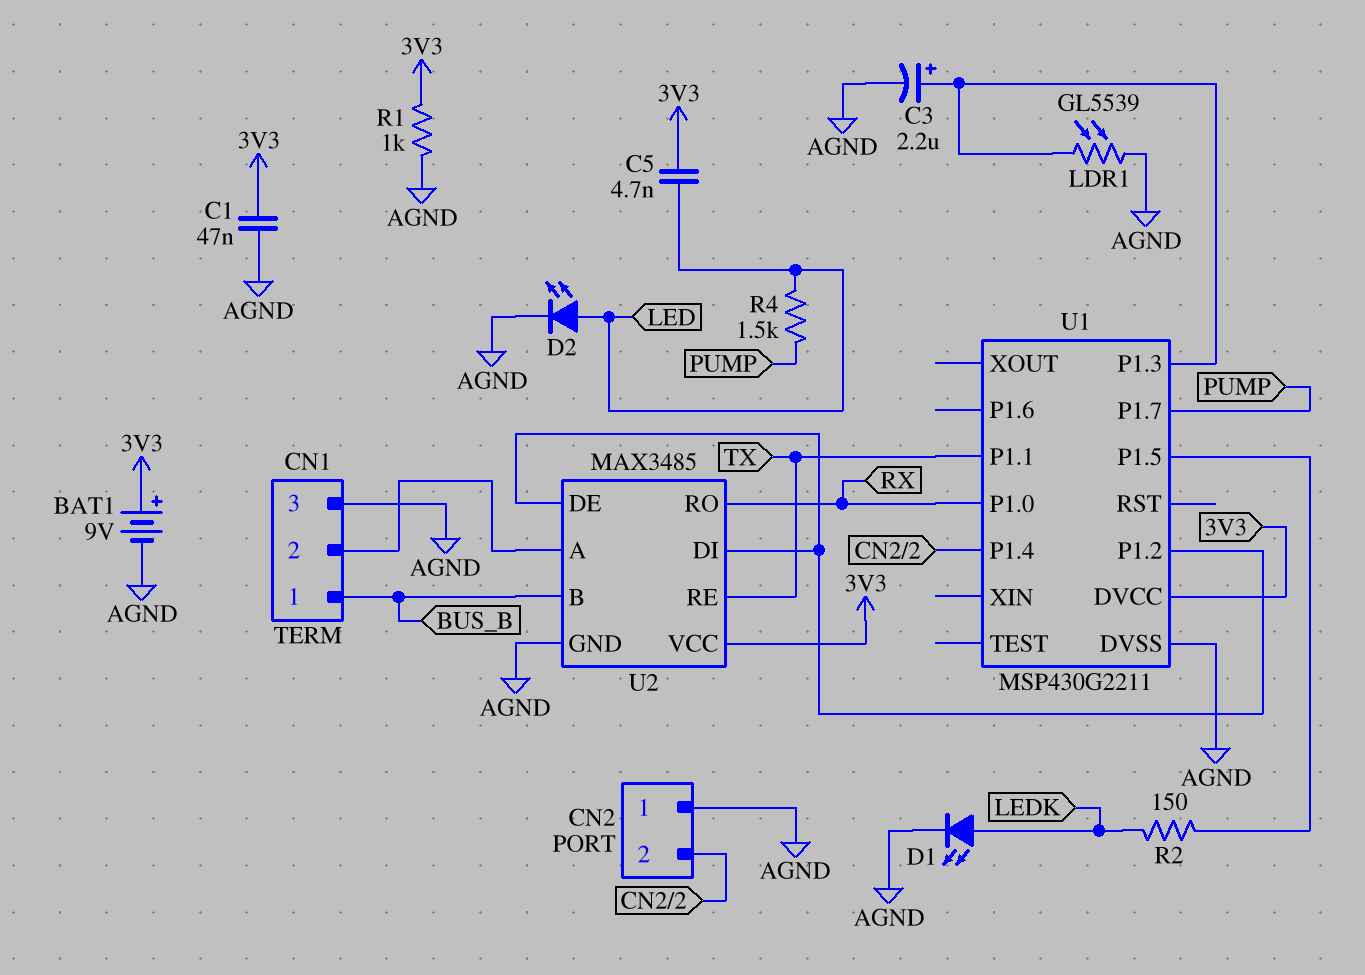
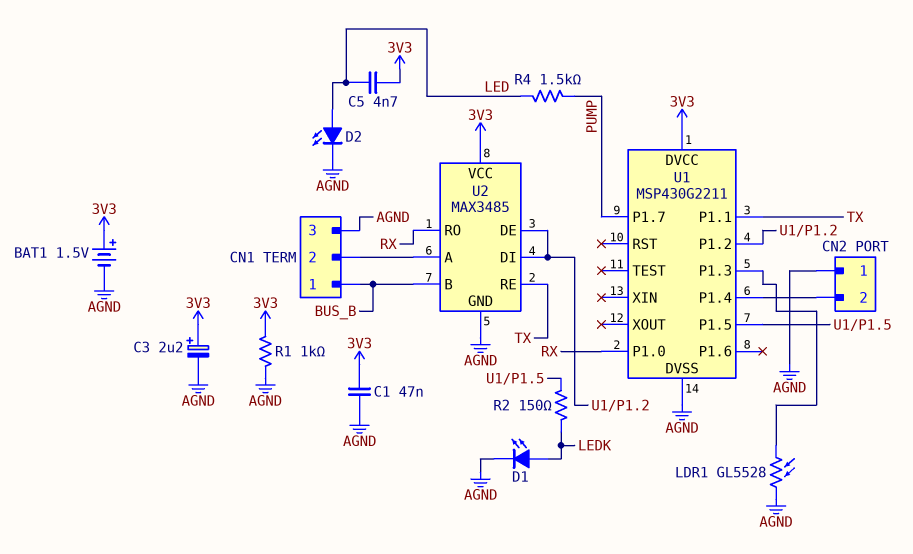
BAT1: 9V (plus 3V3, minus AGND) -> 1.5V (plus 3V3, minus AGND)
C3: 2.2uF (plus U1/P1.3, minus AGND) -> 2.2uF (plus 3V3, minus AGND)
LDR1: GL5539 (AGND, U1/P1.3) -> GL5528 (AGND, U1/P1.3)

